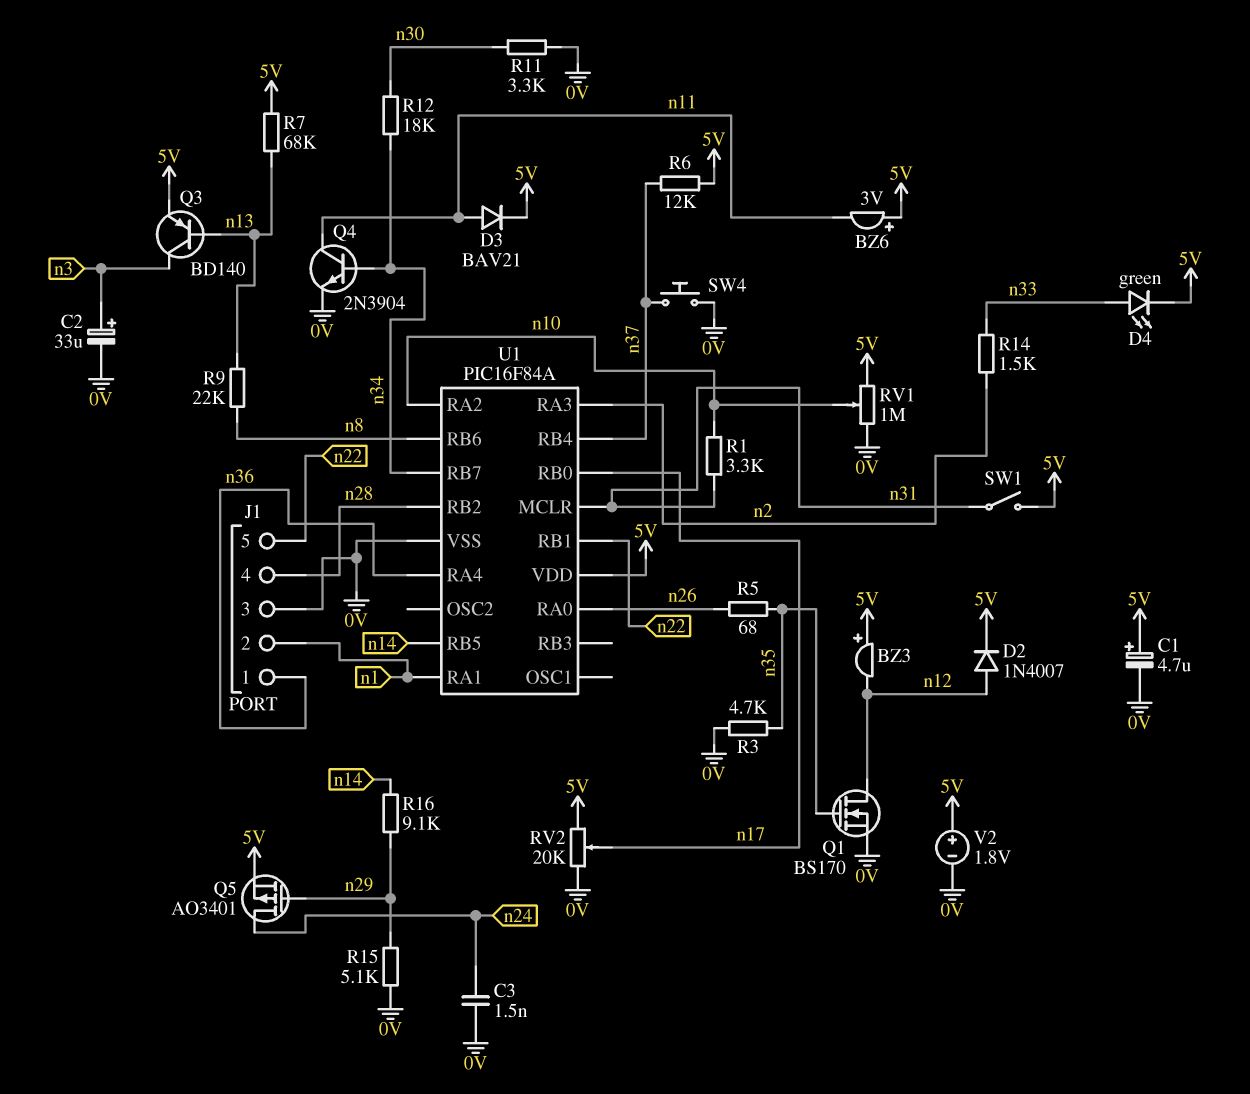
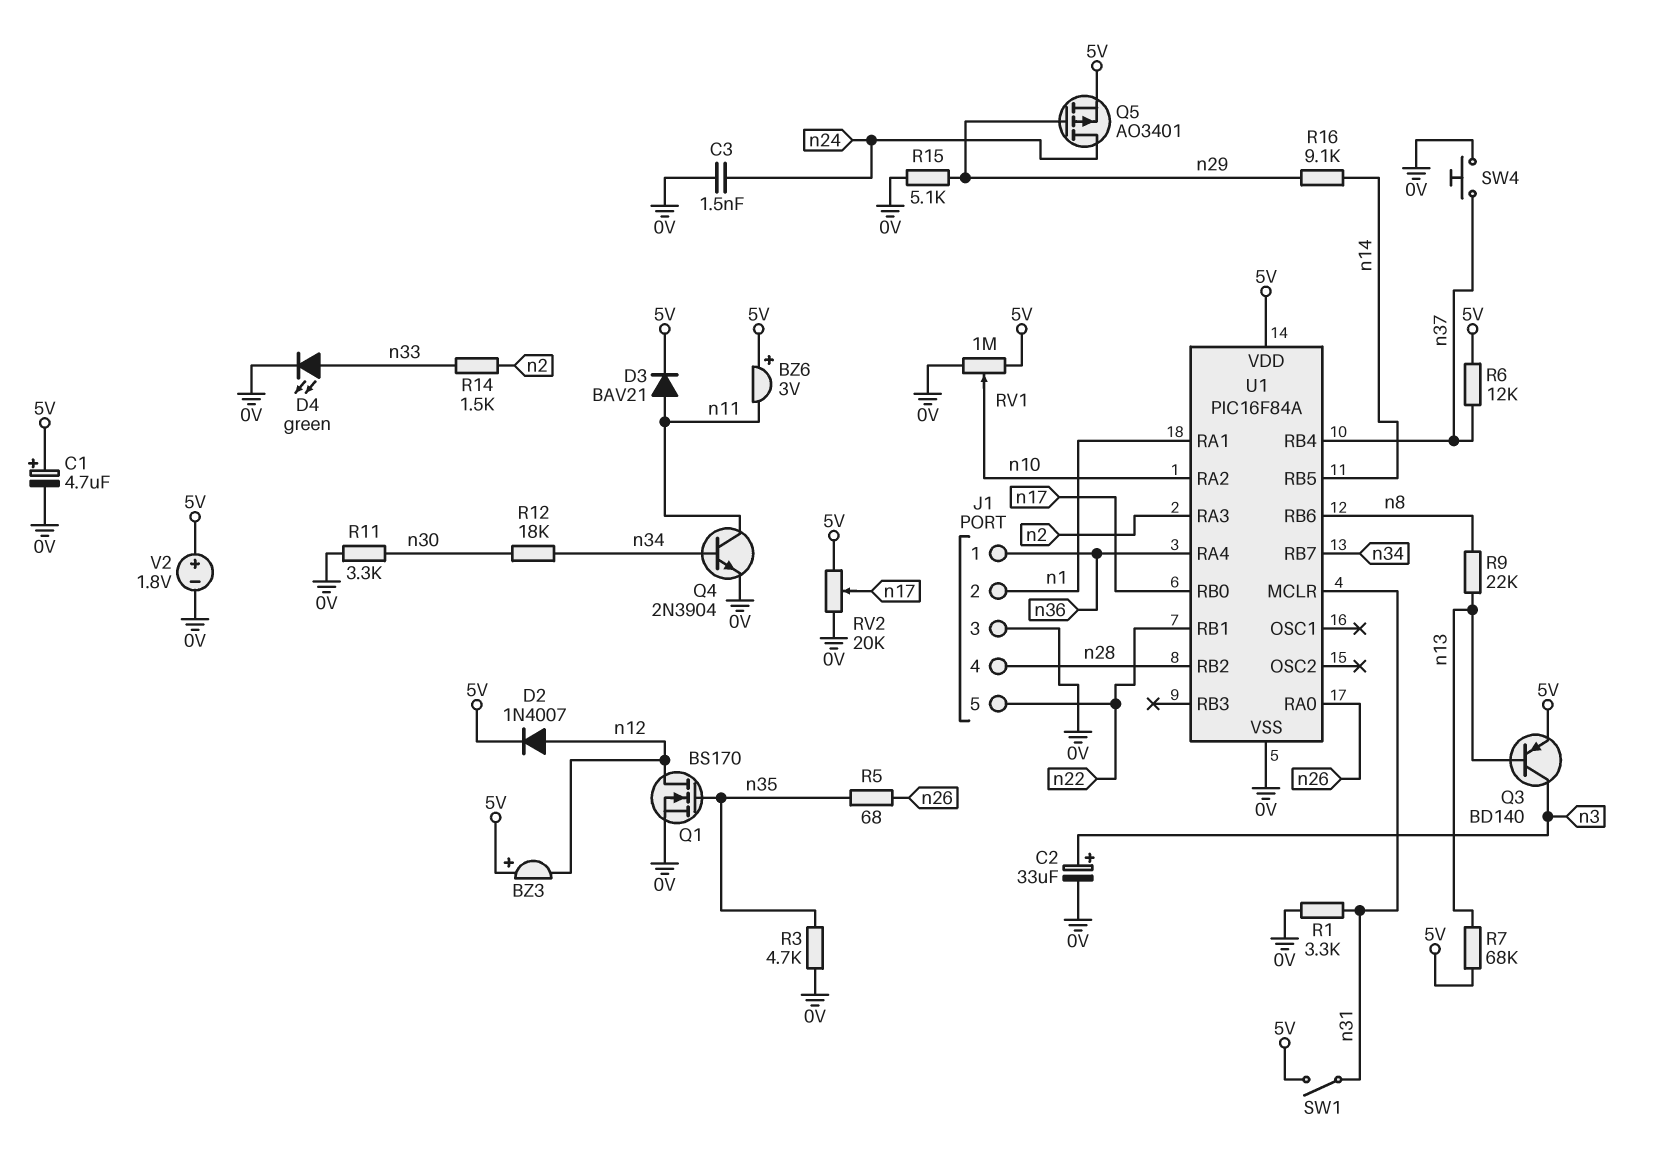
D4: LED green (A n33, K 5V) -> LED green (A n33, K 0V)
R1: 3.3k (n10, n31) -> 3.3k (0V, n31)

